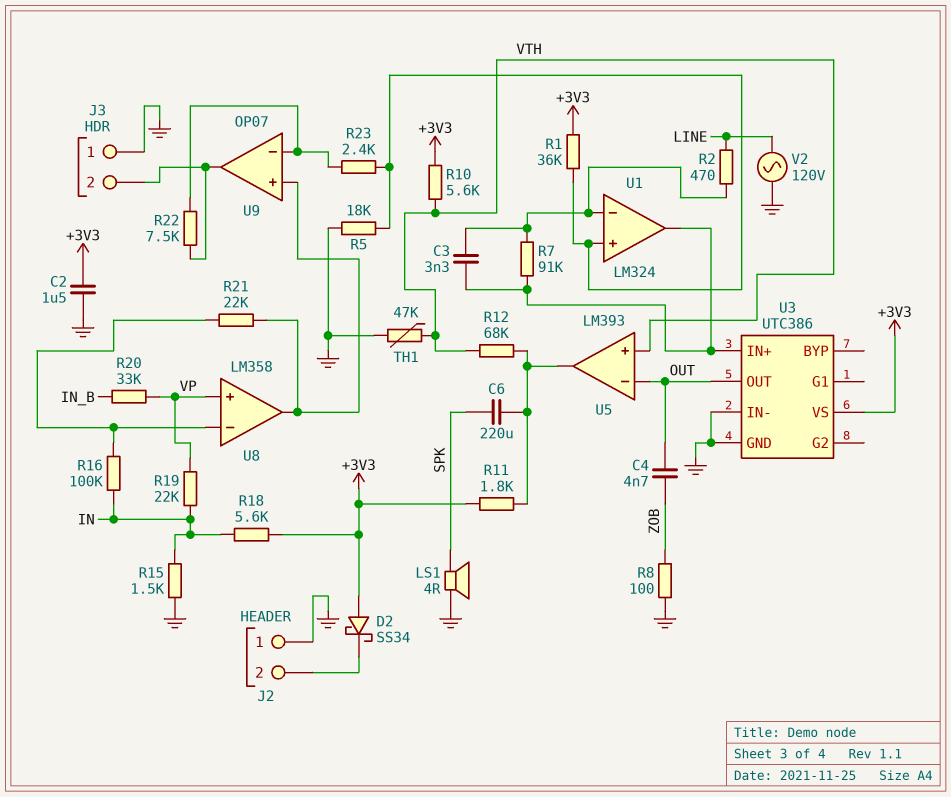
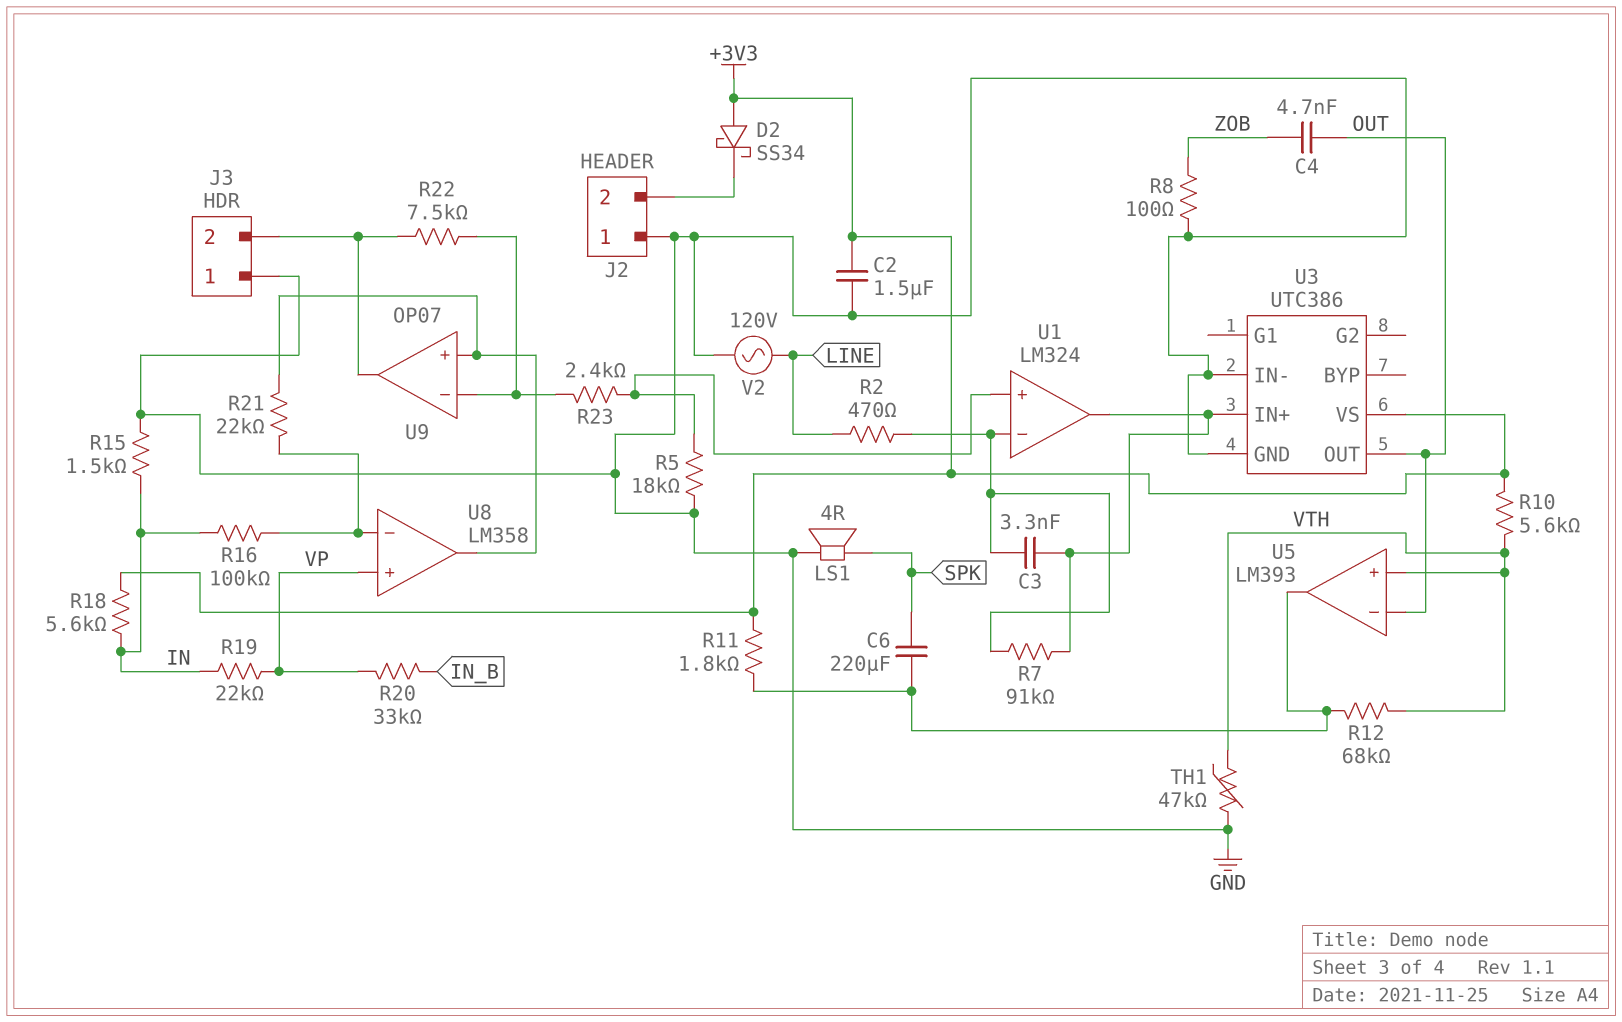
R1: 36k (+3V3, U1/in+) -> none

